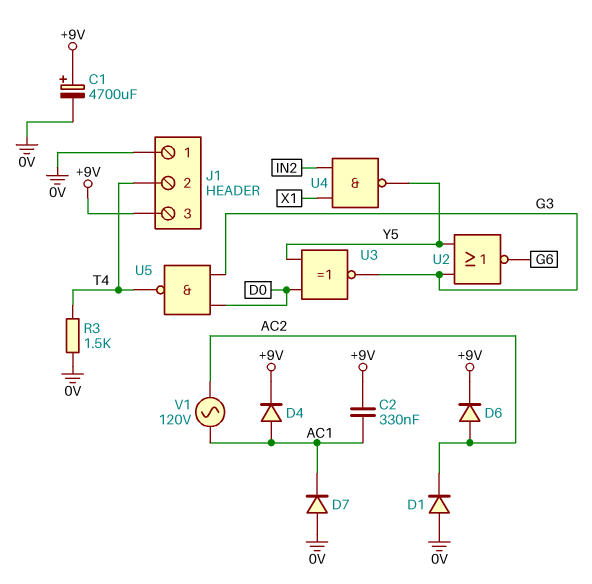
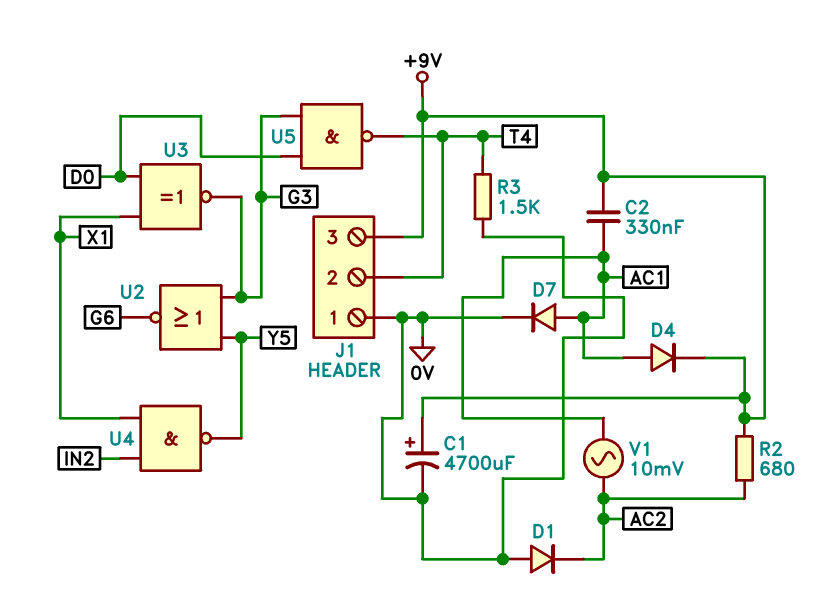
D6: diode (A AC2, K +9V) -> none
D7: diode (A 0V, K AC1) -> diode (A AC1, K 0V)
R2: none -> 680 (+9V, AC2)
U3: XNOR (in D0, in Y5, out G3) -> XNOR (in D0, in X1, out G3)
V1: AC 120V (AC1, AC2) -> AC 10mV (AC1, AC2)

